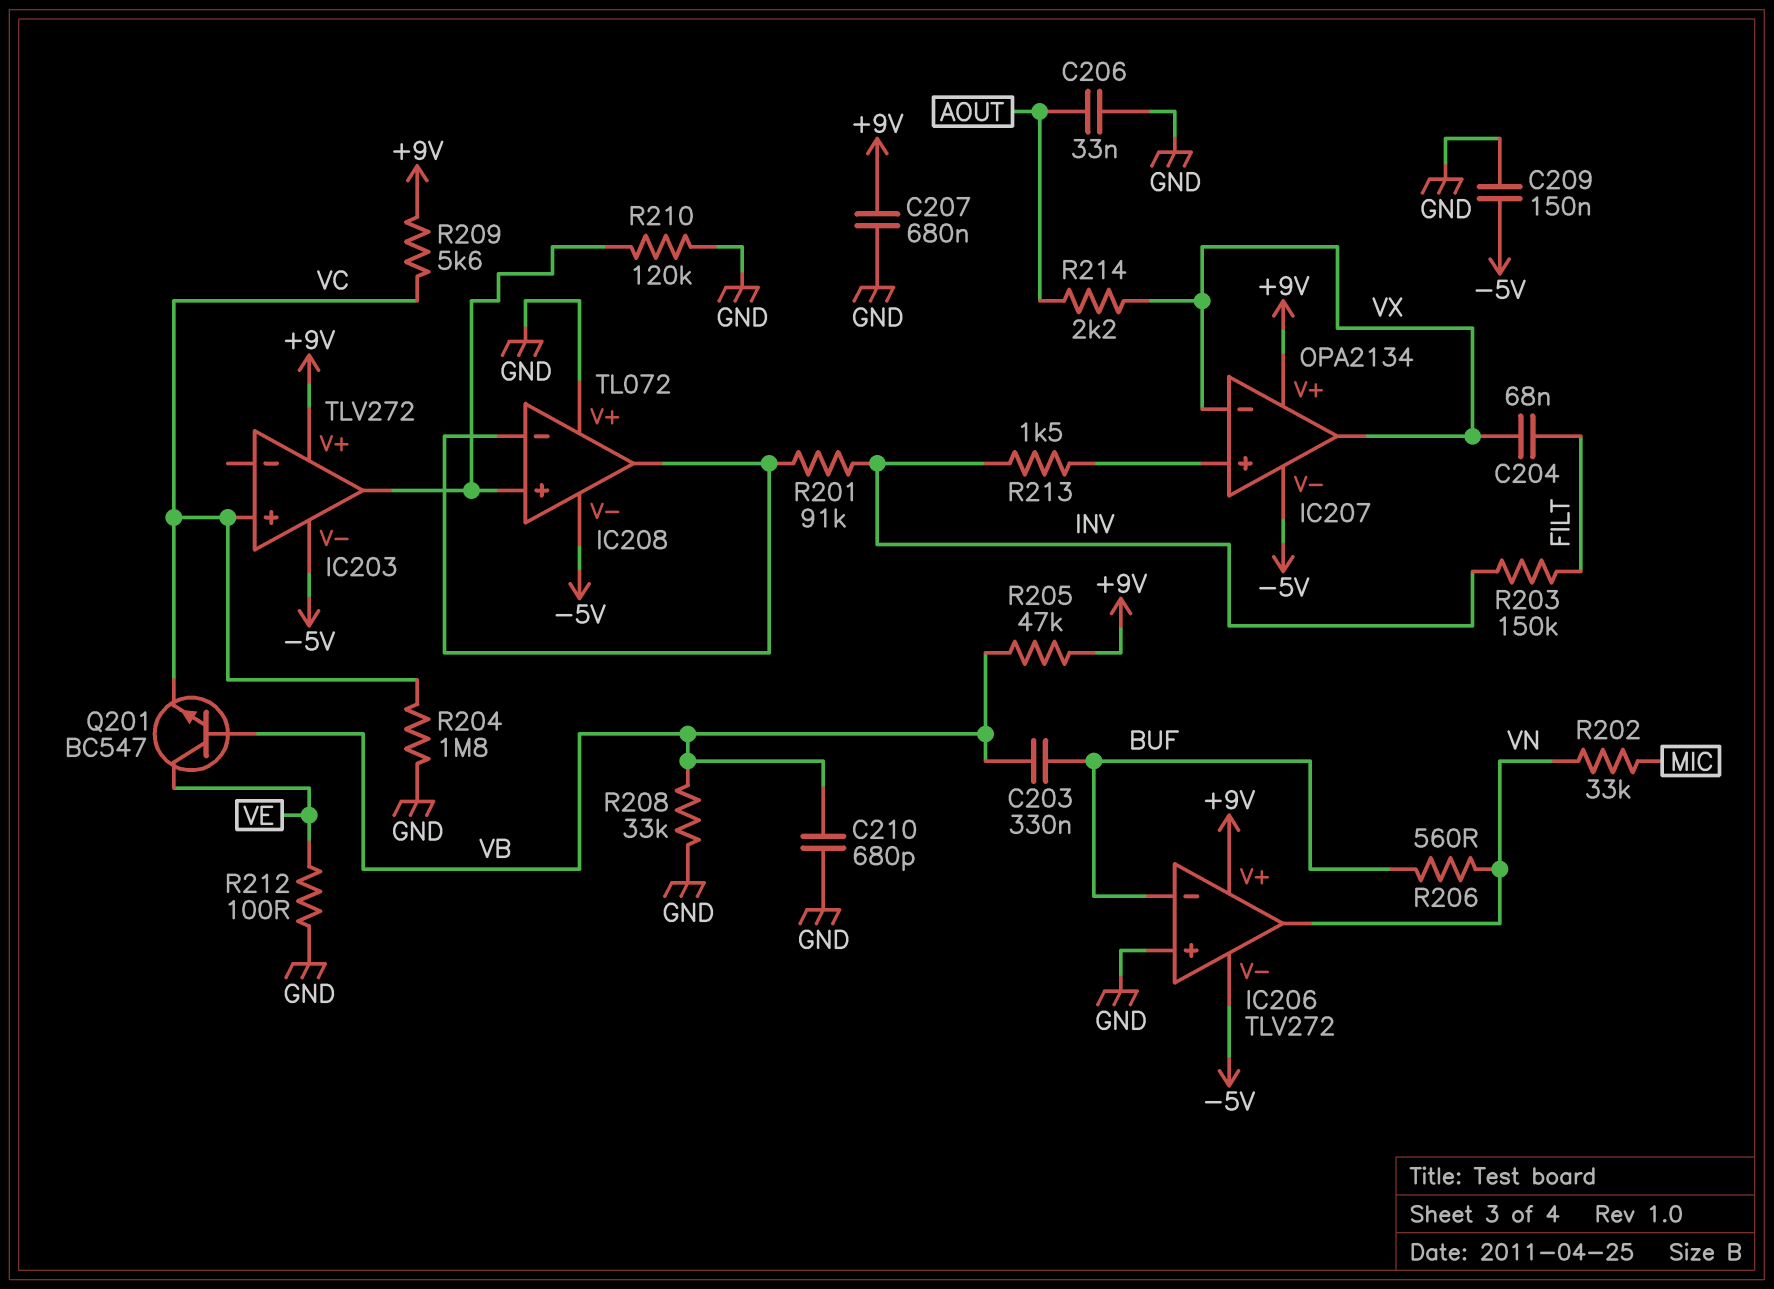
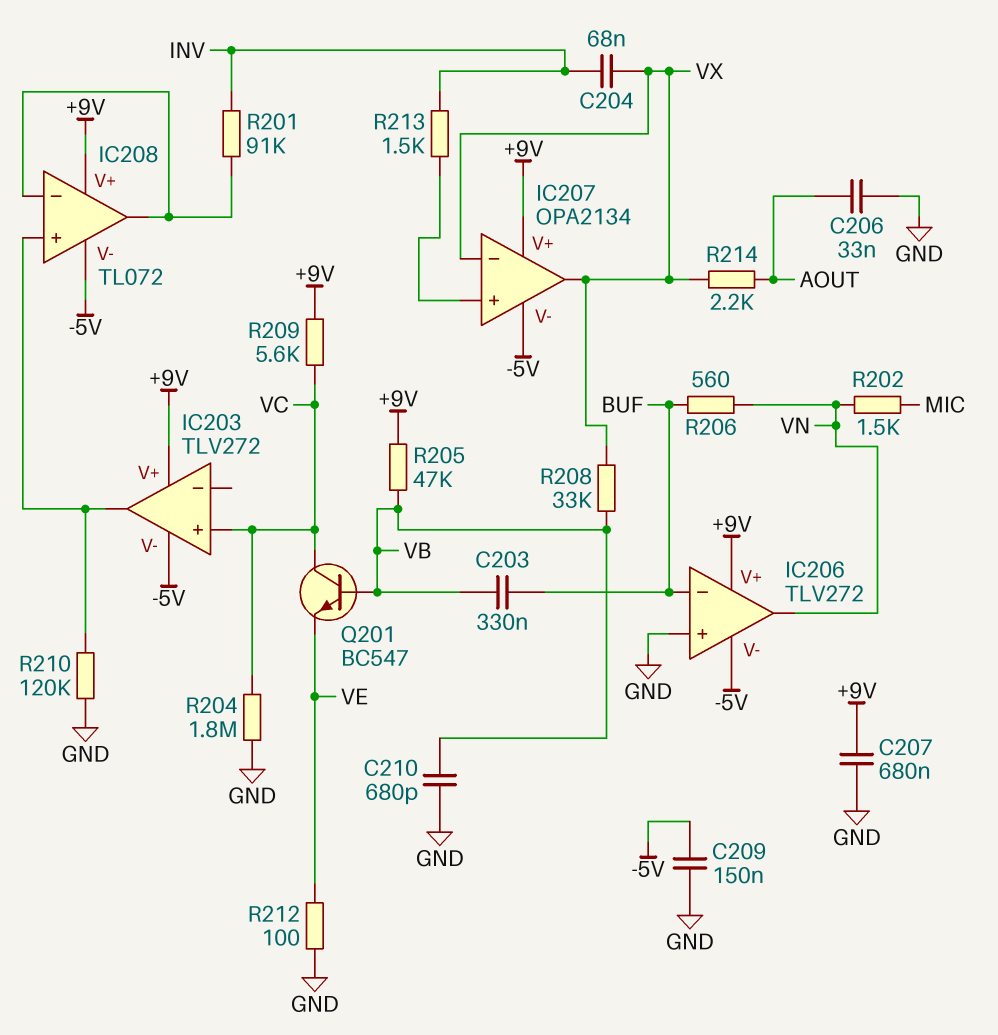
C204: 68nF (FILT, VX) -> 68nF (INV, VX)
IC208 pin V+: GND -> +9V
Q201: NPN BC547 (B VB, C VE, E VC) -> NPN BC547 (B VB, C VC, E VE)
R202: 33k (MIC, VN) -> 1.5k (MIC, VN)
R203: 150k (FILT, INV) -> none
R208: 33k (GND, VB) -> 33k (VB, VX)

